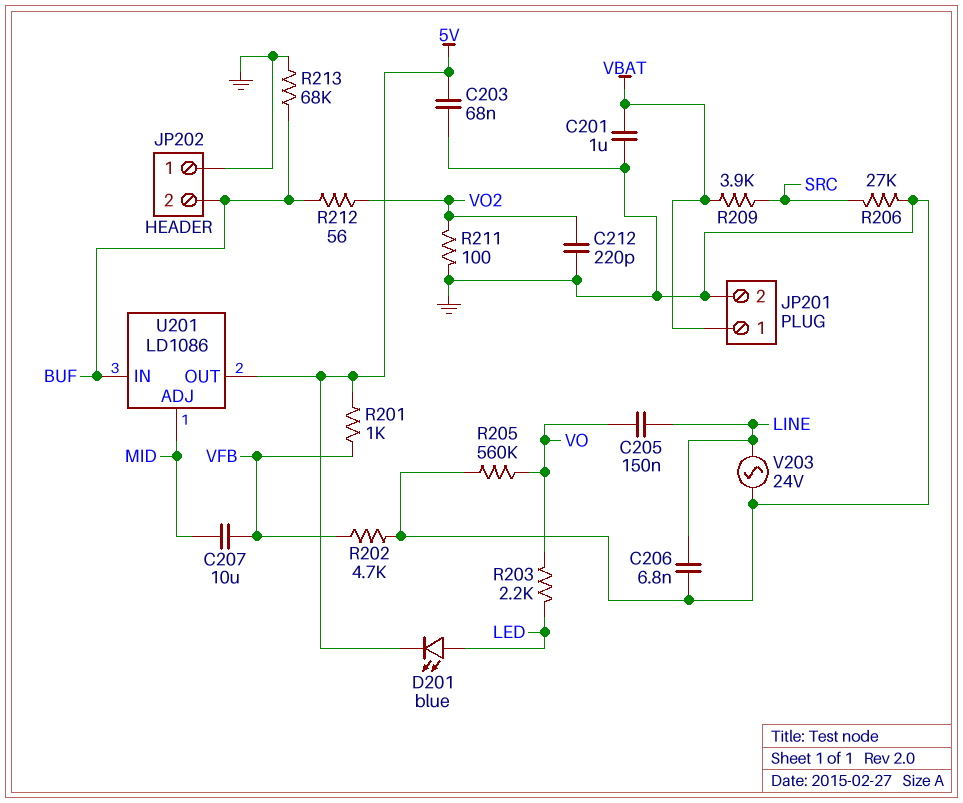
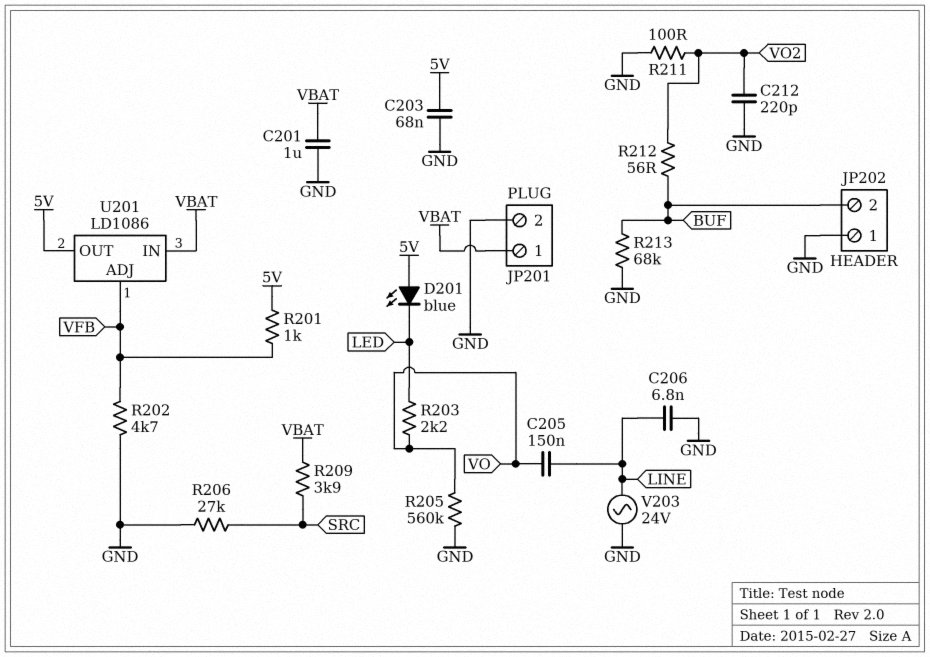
C207: 10uF (MID, VFB) -> none
D201: LED blue (A LED, K 5V) -> LED blue (A 5V, K LED)
U201 pin ADJ: MID -> VFB
U201 pin IN: BUF -> VBAT

